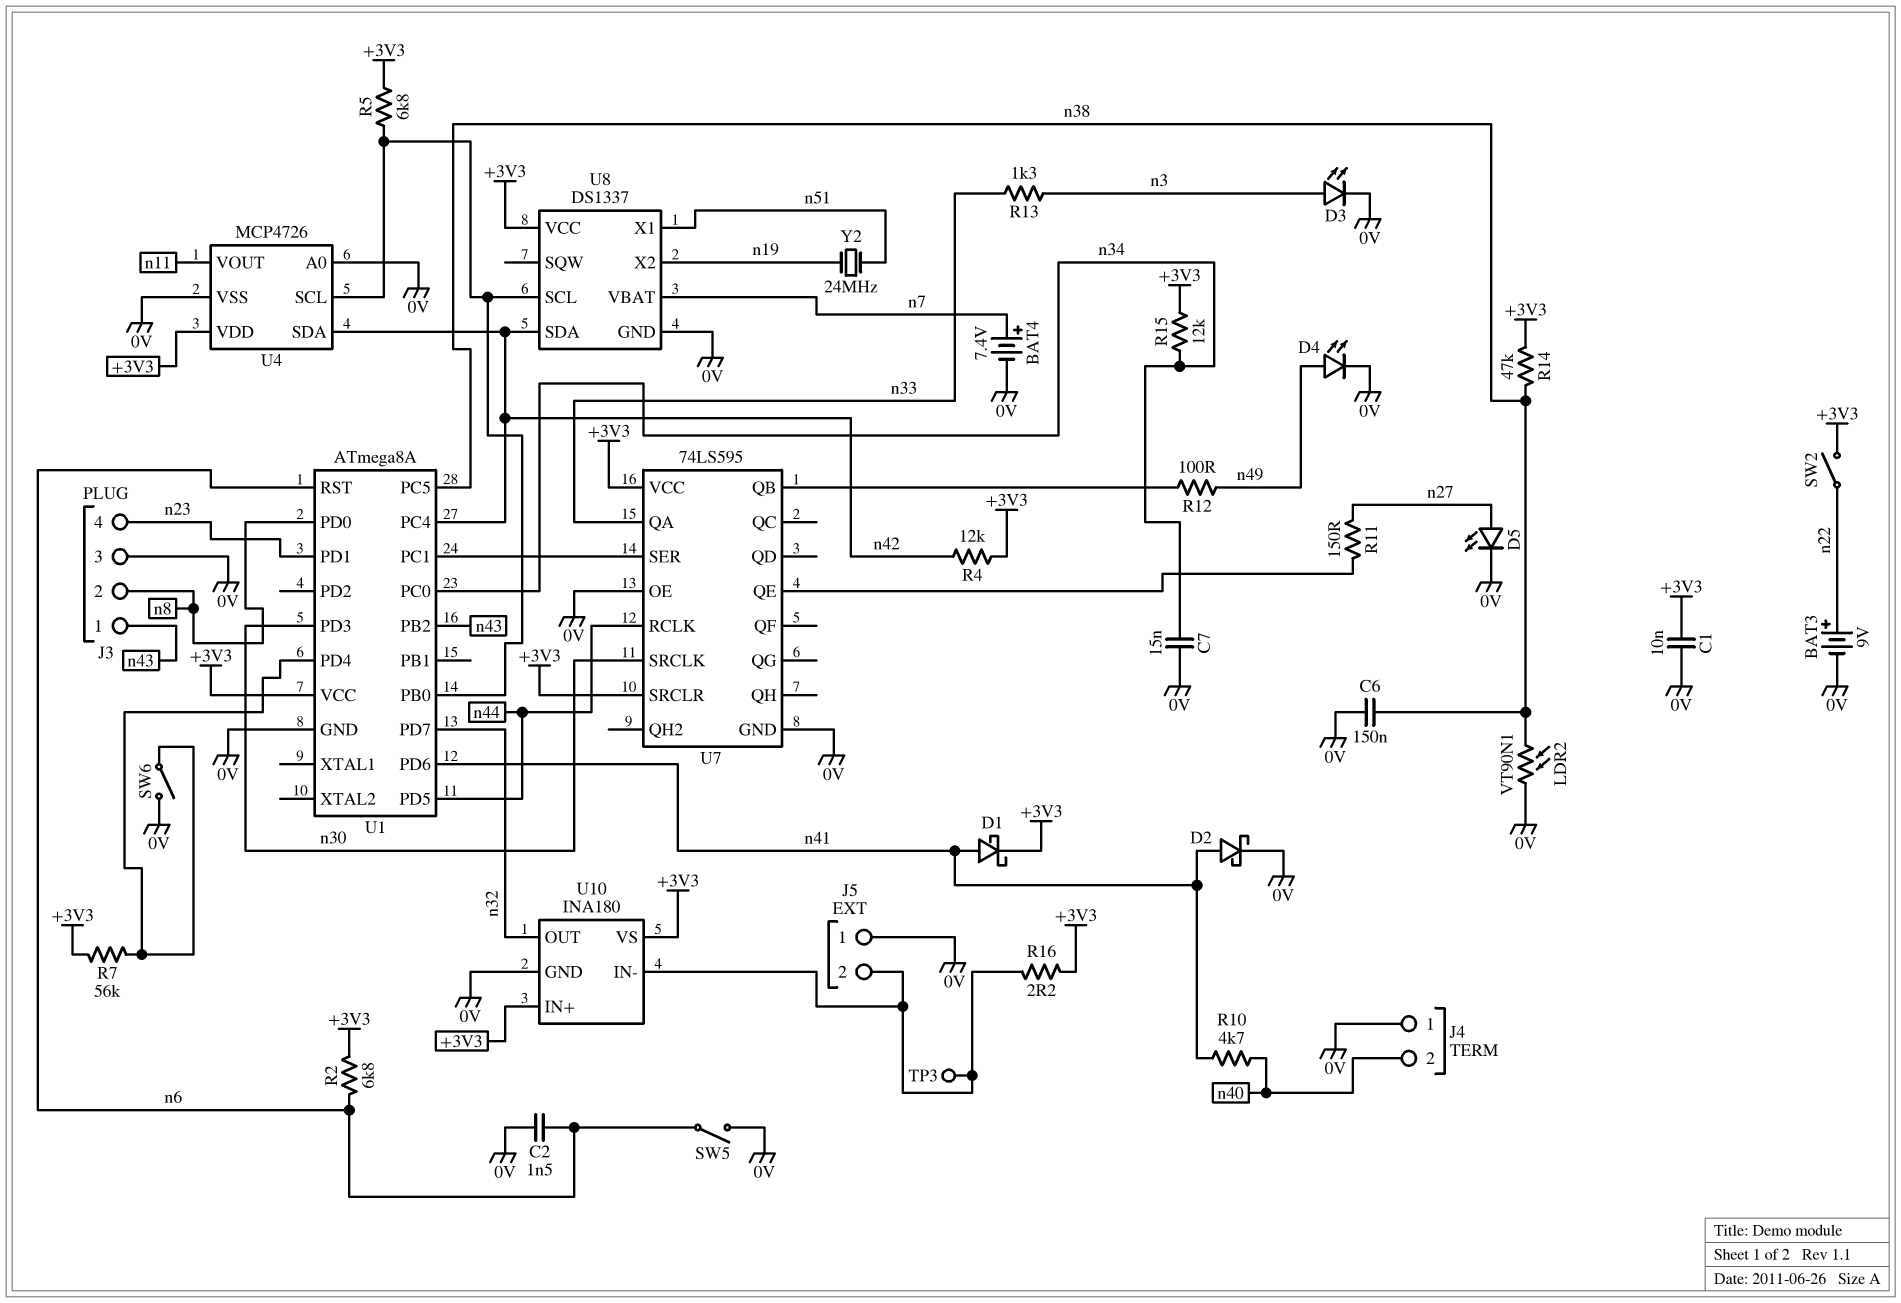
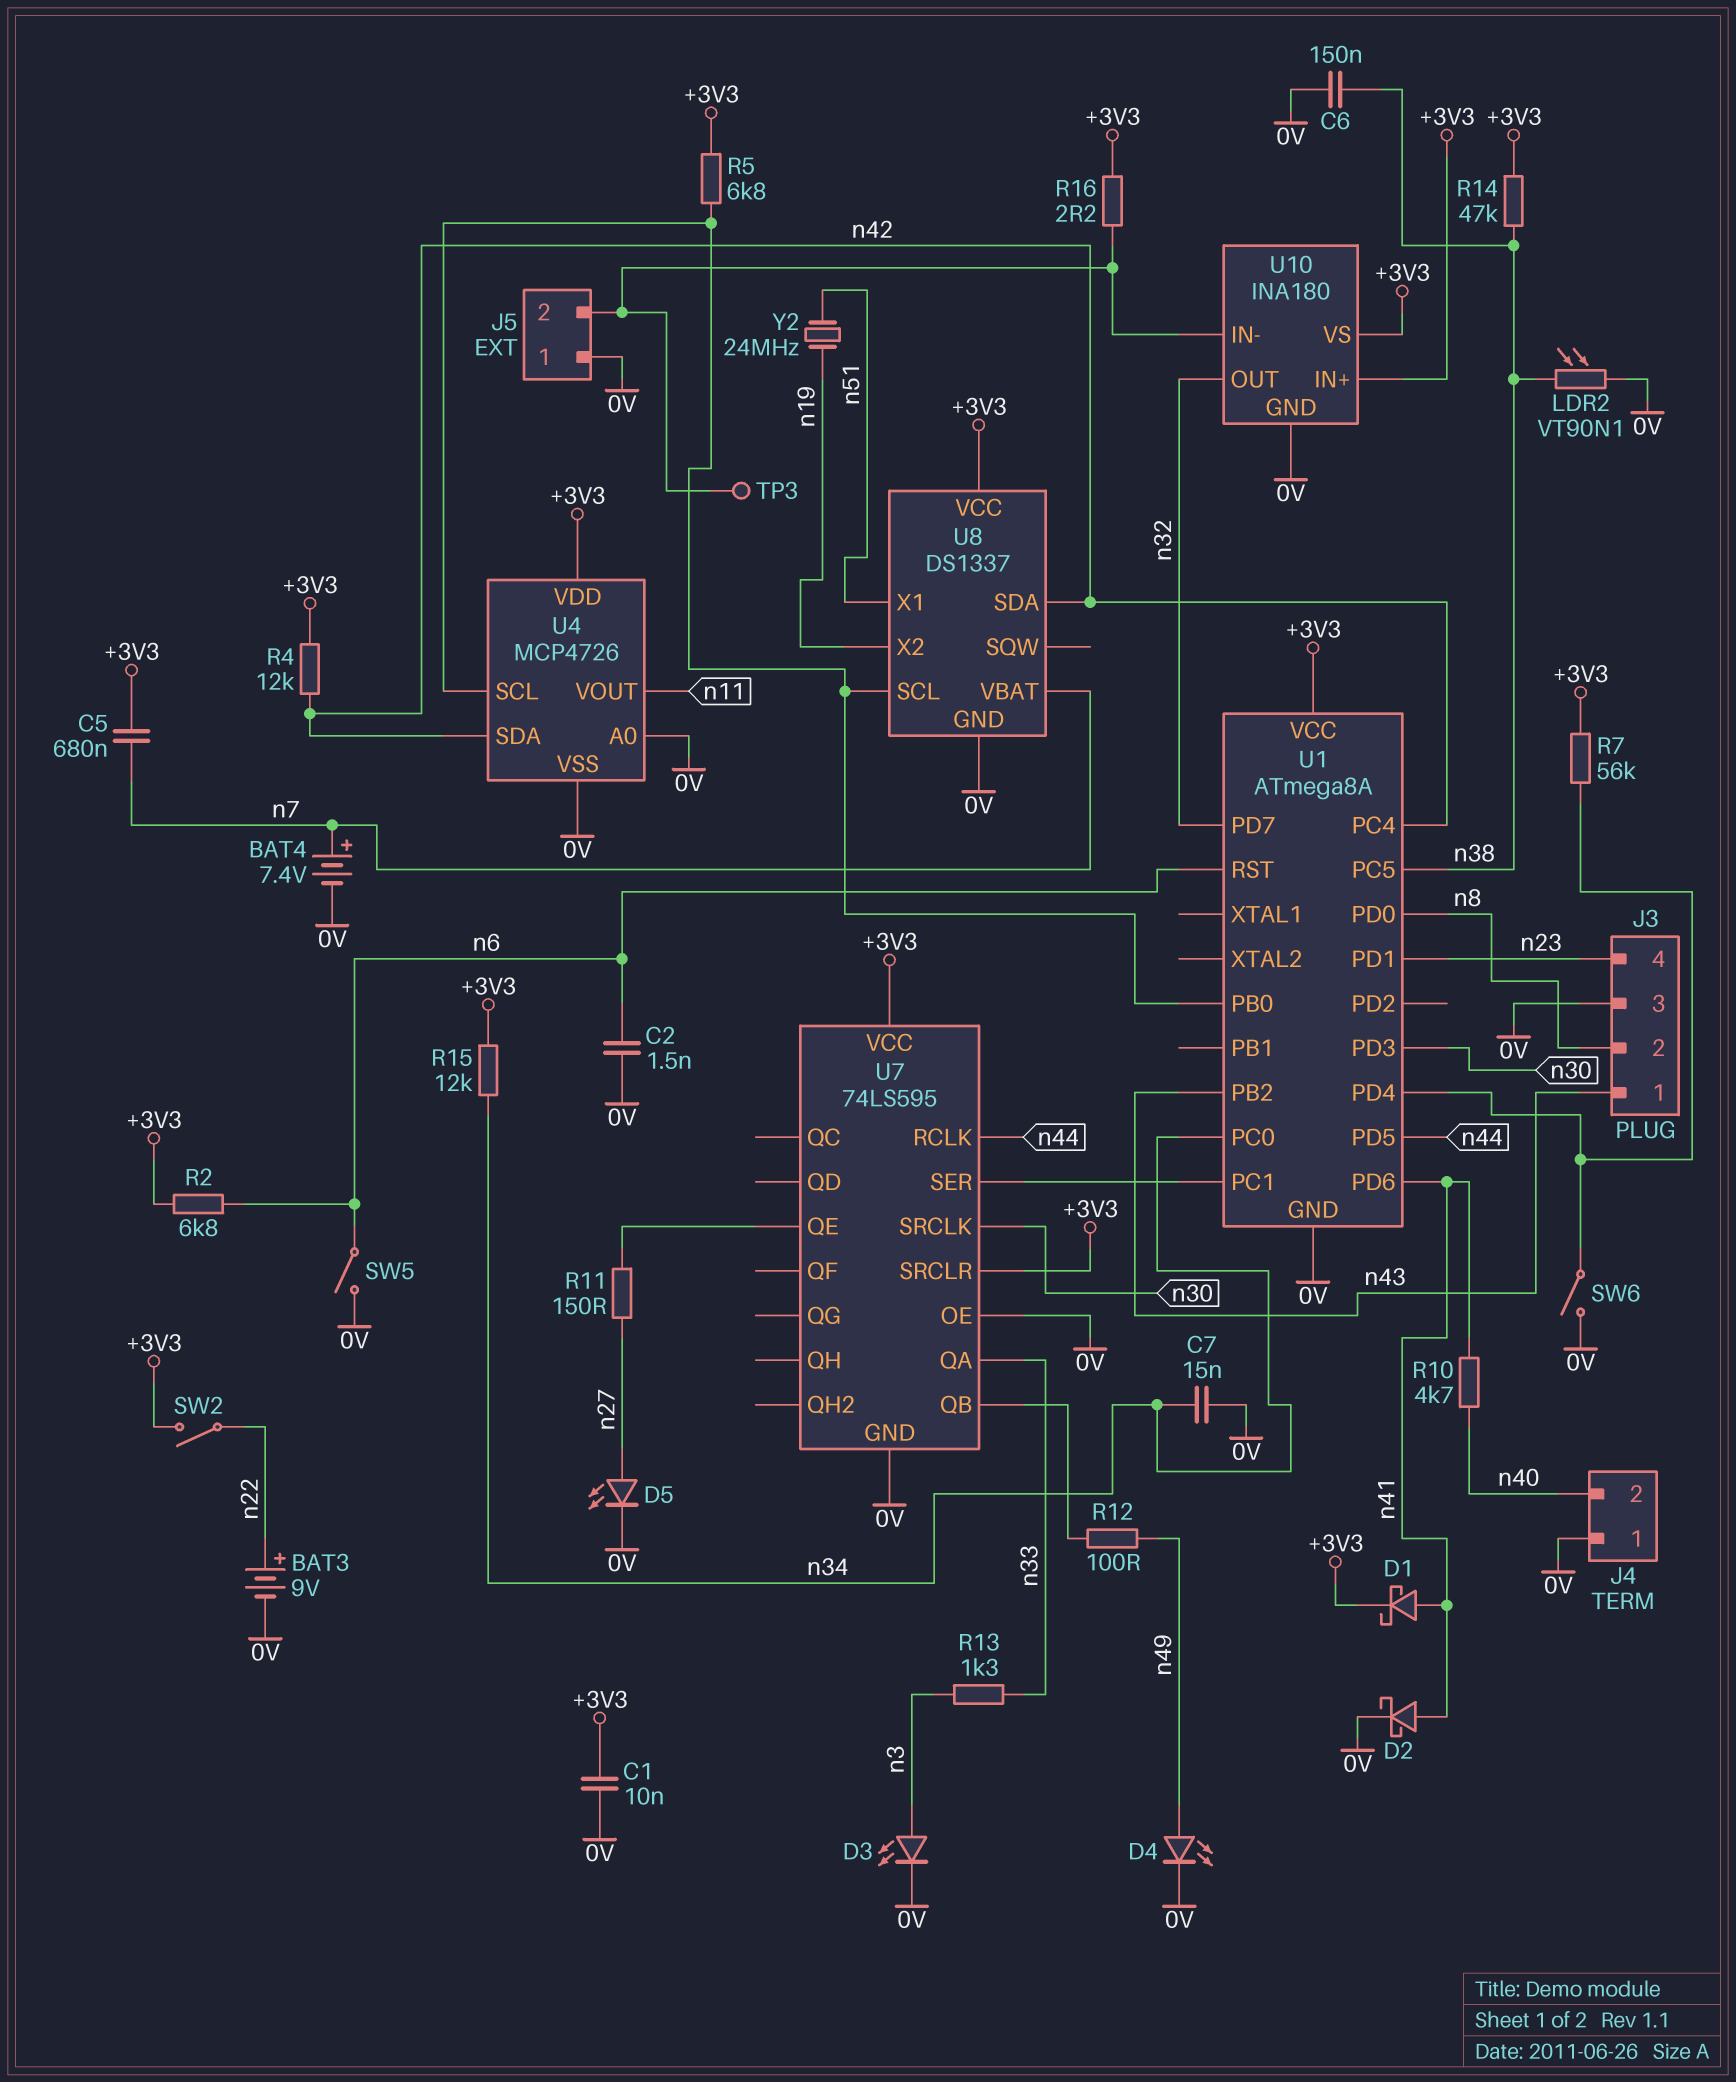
C5: none -> 680nF (+3V3, n7)

